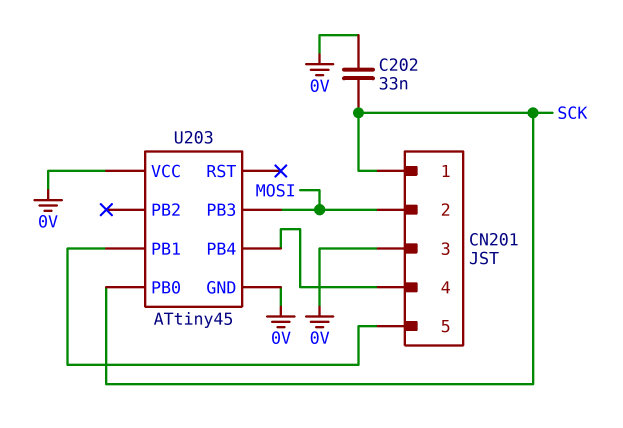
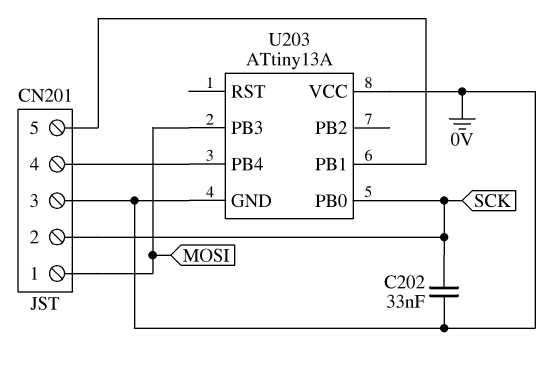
CN201 pin 1: SCK -> MOSI
CN201 pin 2: MOSI -> SCK
U203: ATtiny45 -> ATtiny13A

